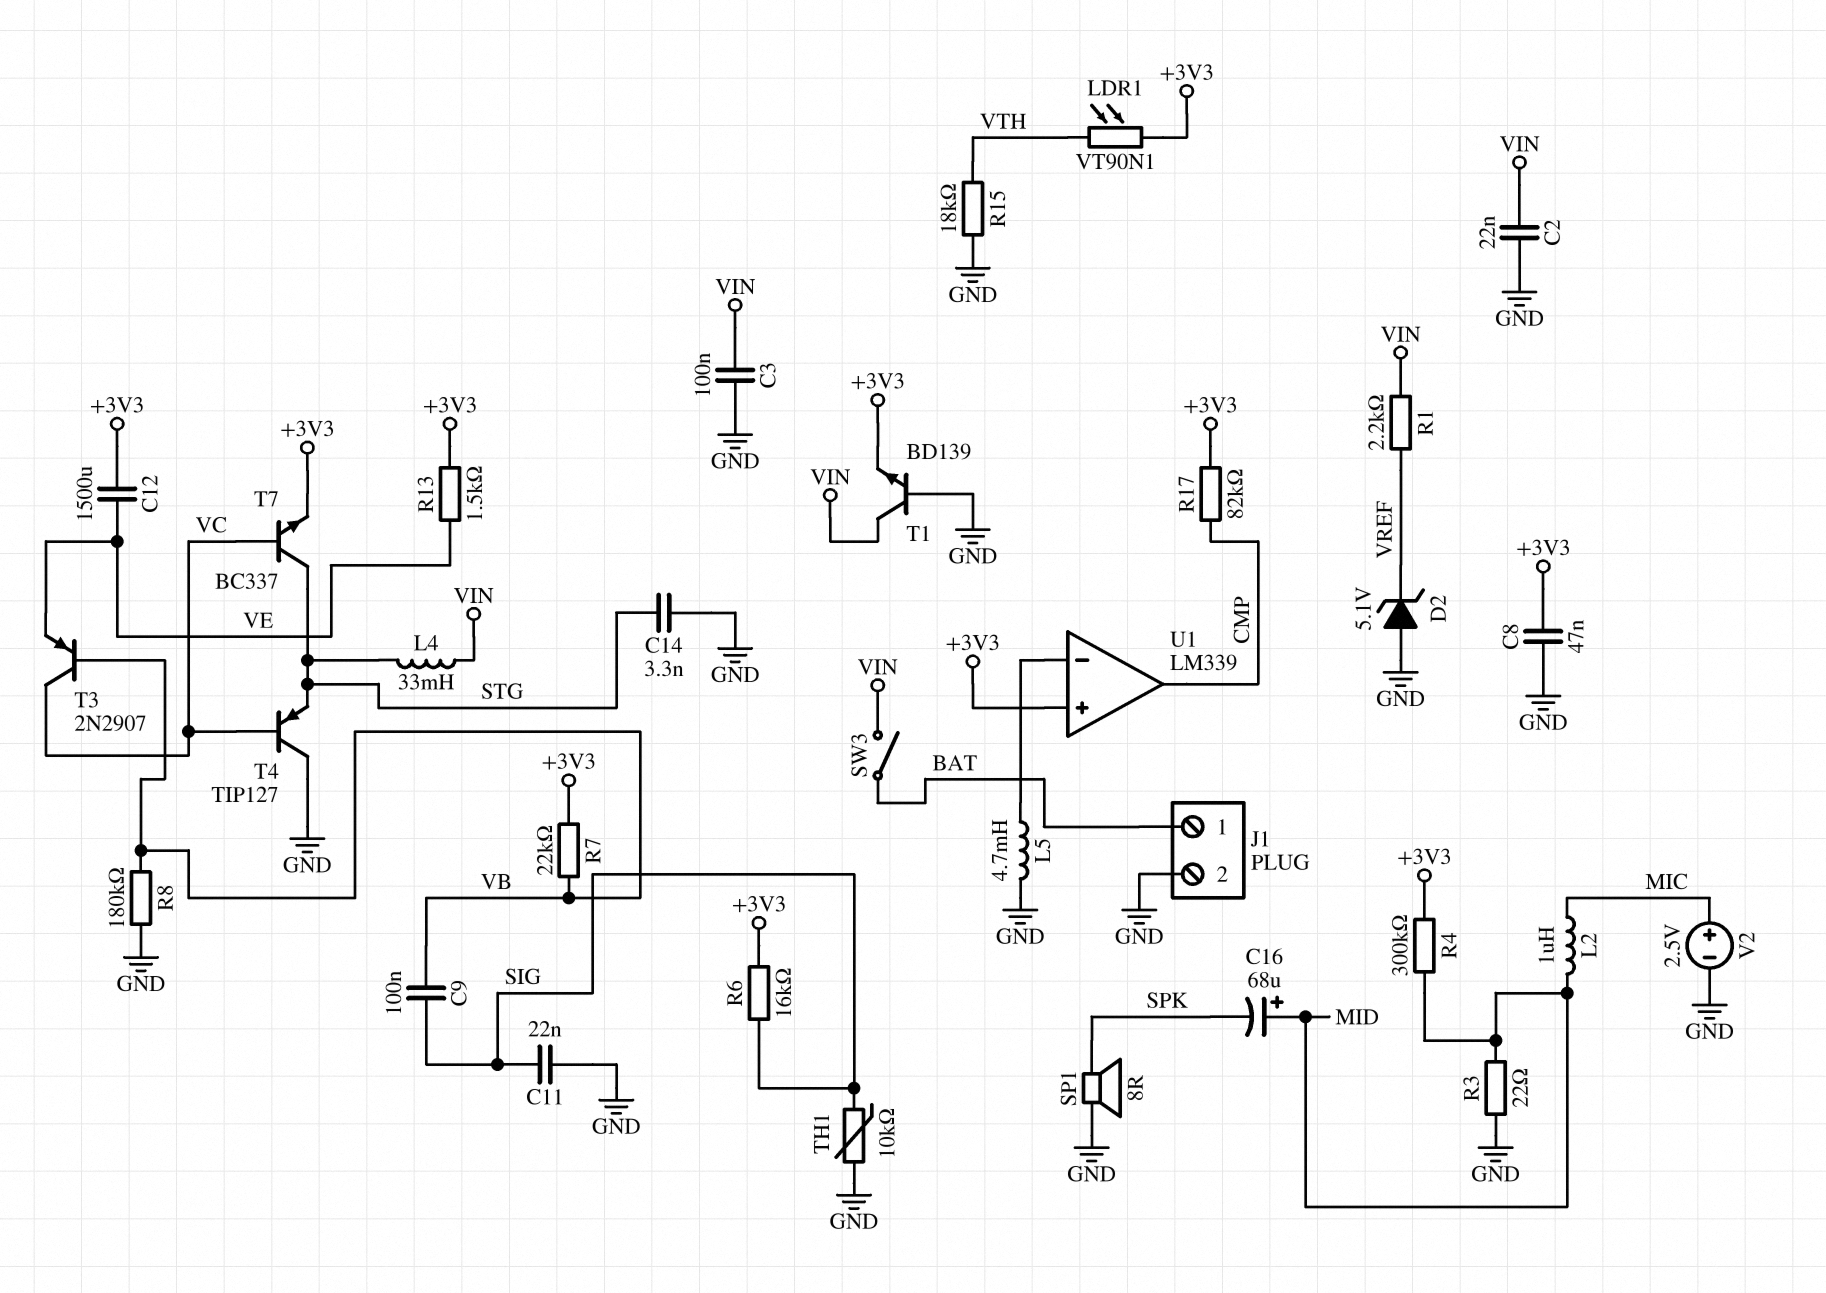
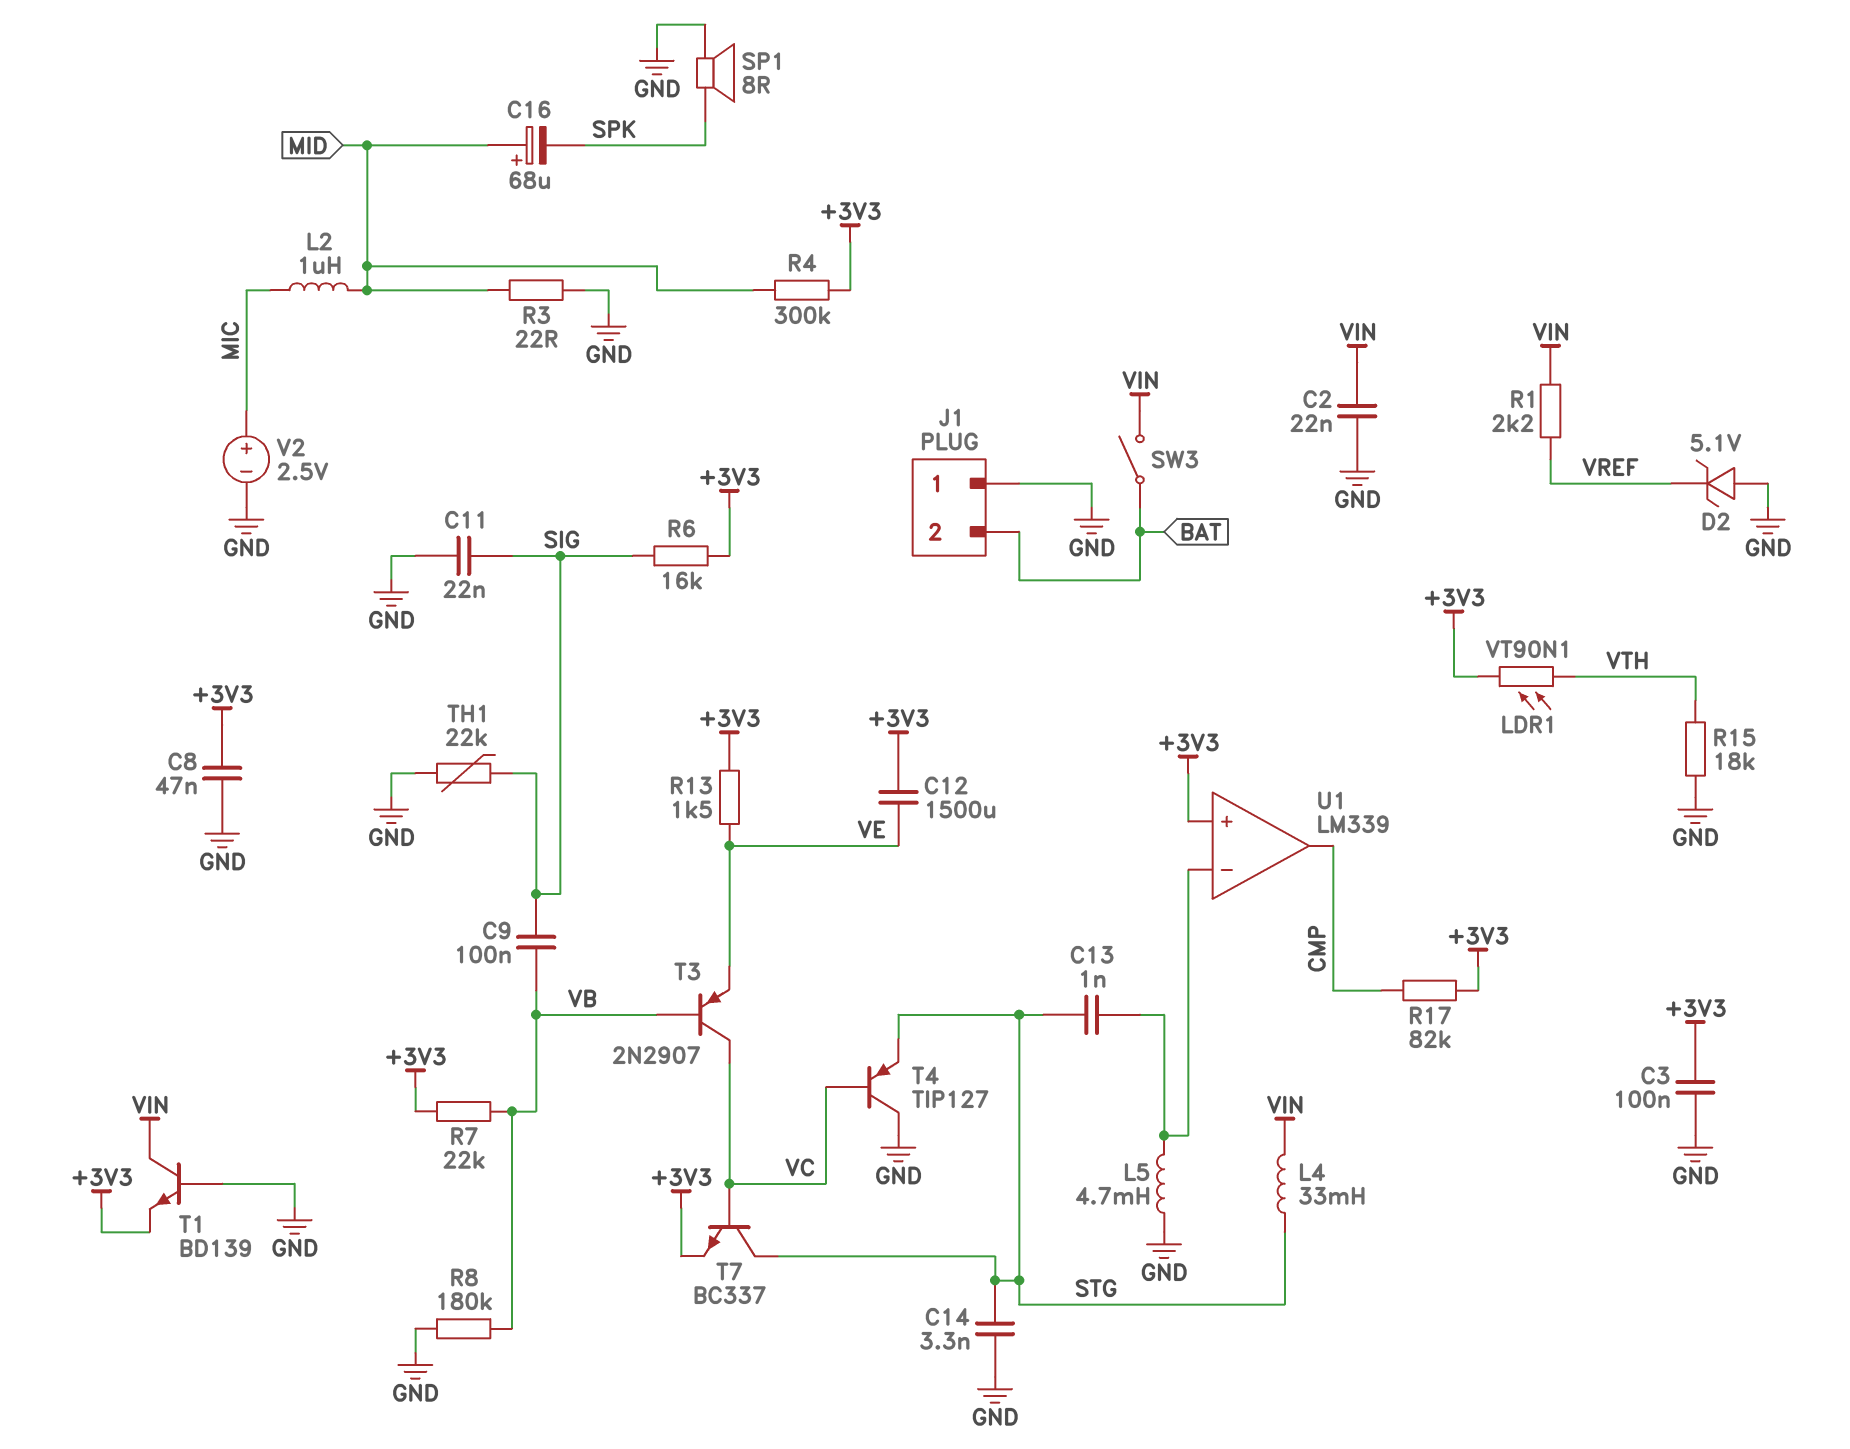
C3: 100nF (GND, VIN) -> 100nF (+3V3, GND)
C13: none -> 1nF (STG, U1/in-)
J1 pin 1: BAT -> GND
J1 pin 2: GND -> BAT
TH1: 10k (GND, SIG) -> 22k (GND, SIG)

